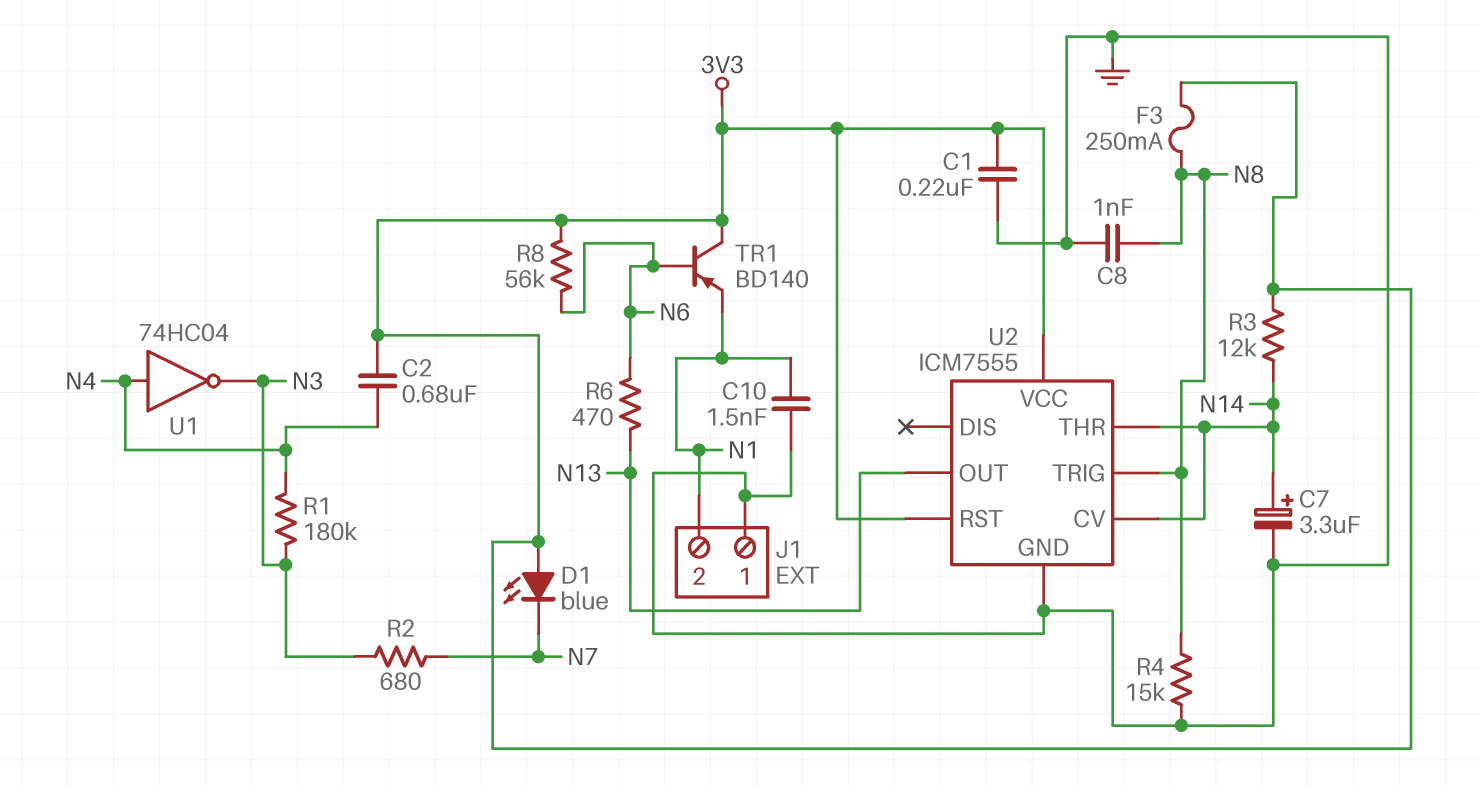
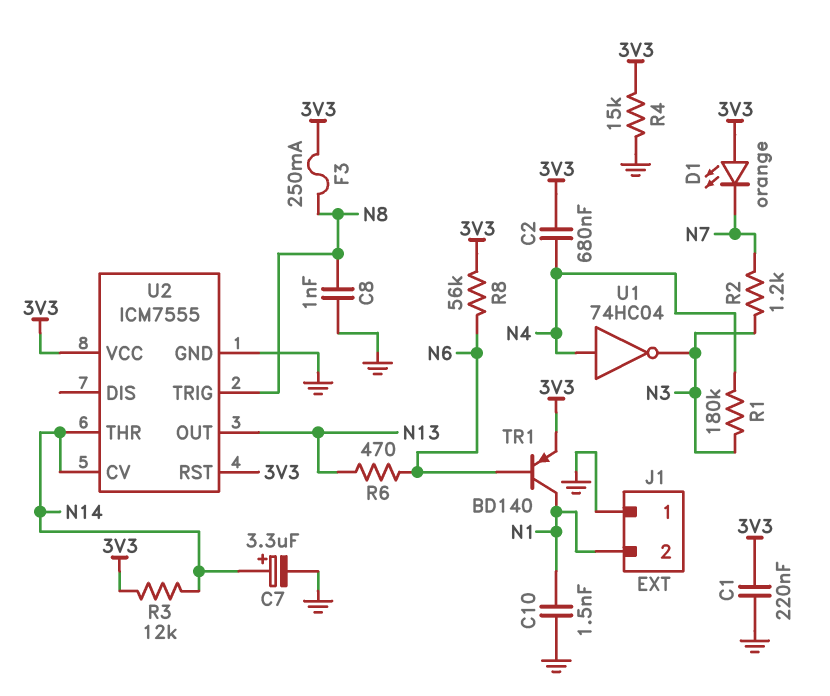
D1: LED blue (A 3V3, K N7) -> LED orange (A 3V3, K N7)
R2: 680 (N3, N7) -> 1.2k (N3, N7)
R4: 15k (GND, N8) -> 15k (3V3, GND)
TR1: PNP BD140 (B N6, C 3V3, E N1) -> PNP BD140 (B N6, C N1, E 3V3)

